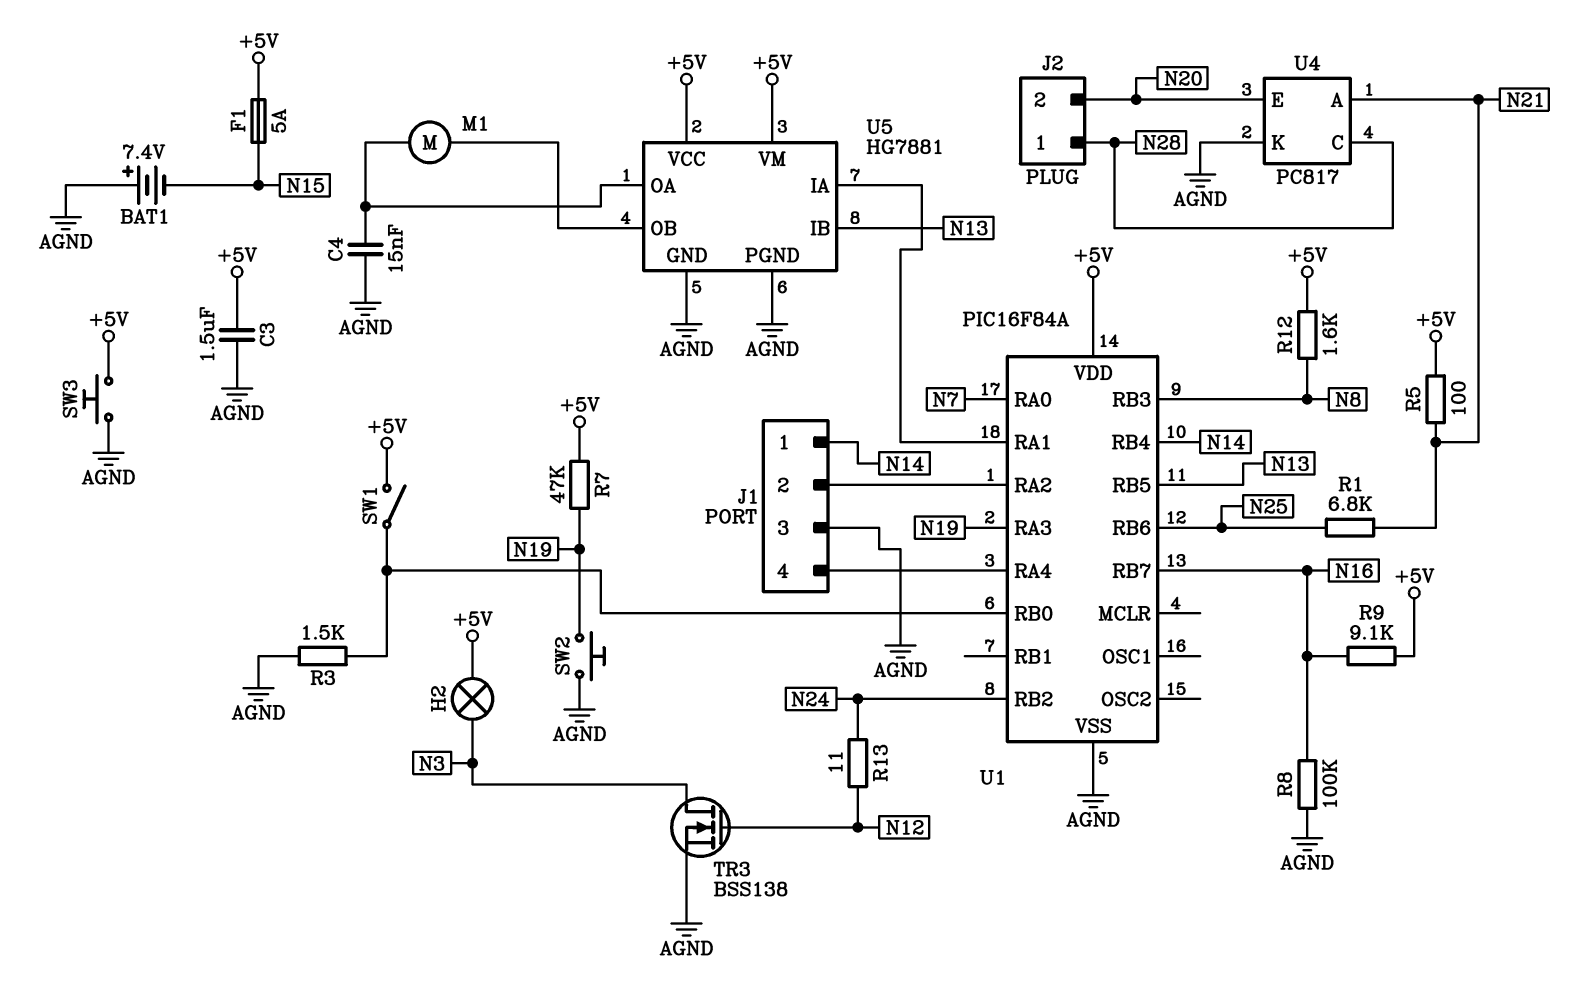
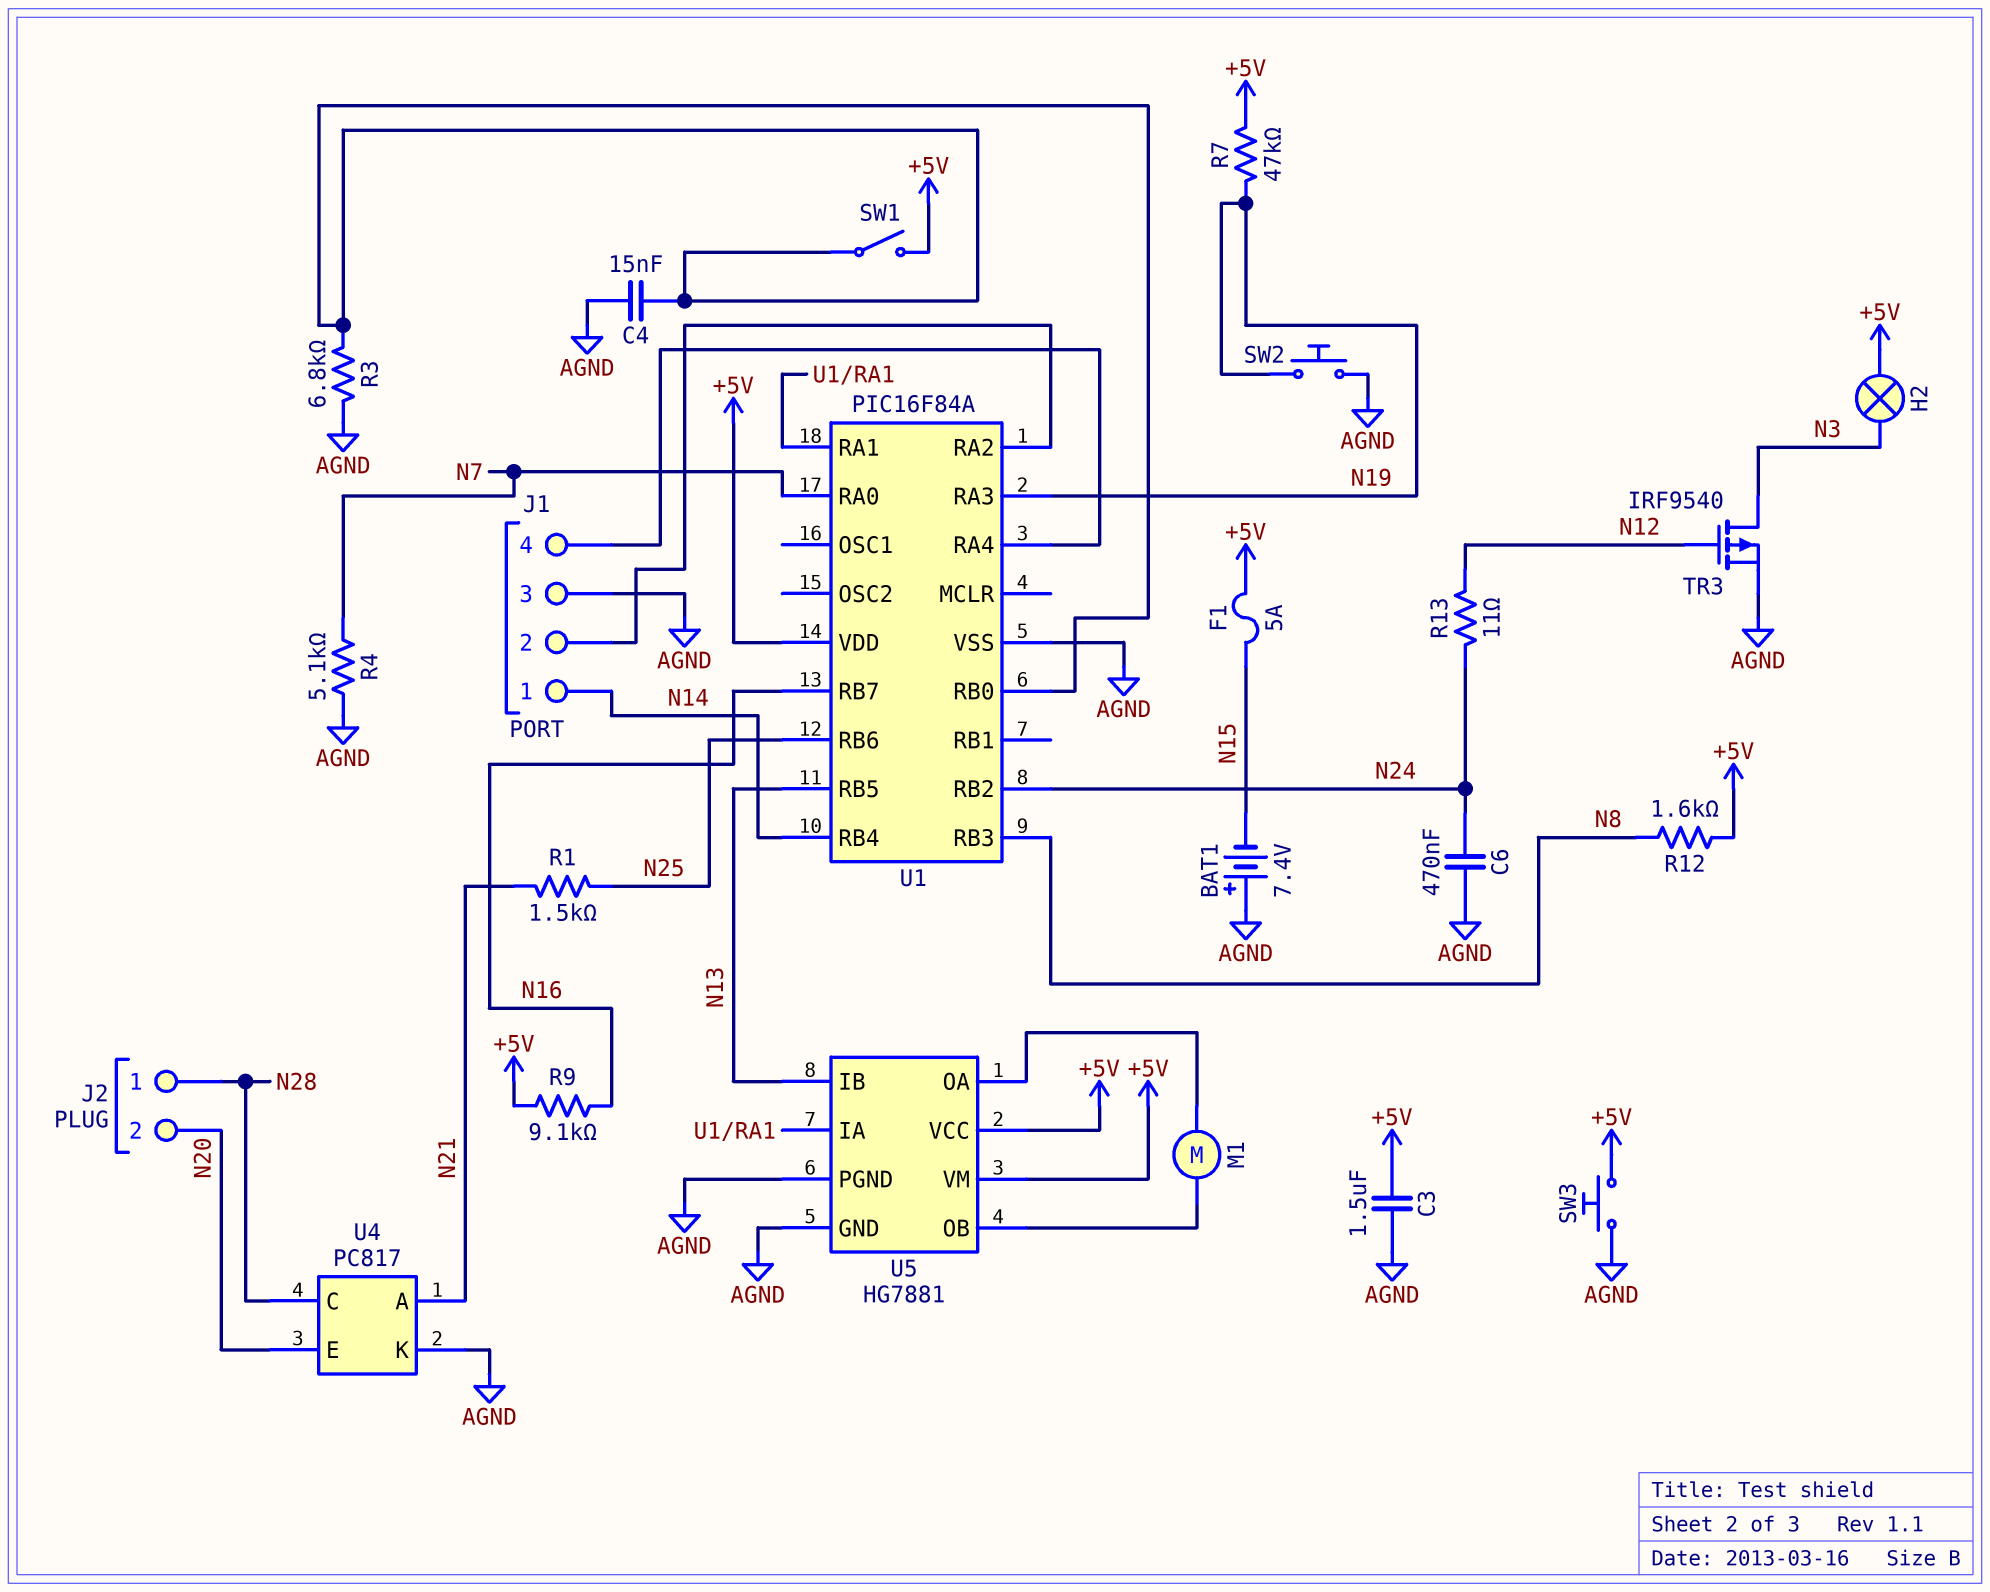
C4: 15nF (AGND, U5/OA) -> 15nF (AGND, U1/RB0)
C6: none -> 470nF (AGND, N24)
R1: 6.8k (N21, N25) -> 1.5k (N21, N25)
R3: 1.5k (AGND, U1/RB0) -> 6.8k (AGND, U1/RB0)
R4: none -> 5.1k (AGND, N7)
R5: 100 (+5V, N21) -> none
R8: 100k (AGND, N16) -> none
TR3: NMOS BSS138 (G N12, D N3, S AGND) -> PMOS IRF9540 (G N12, D N3, S AGND)

